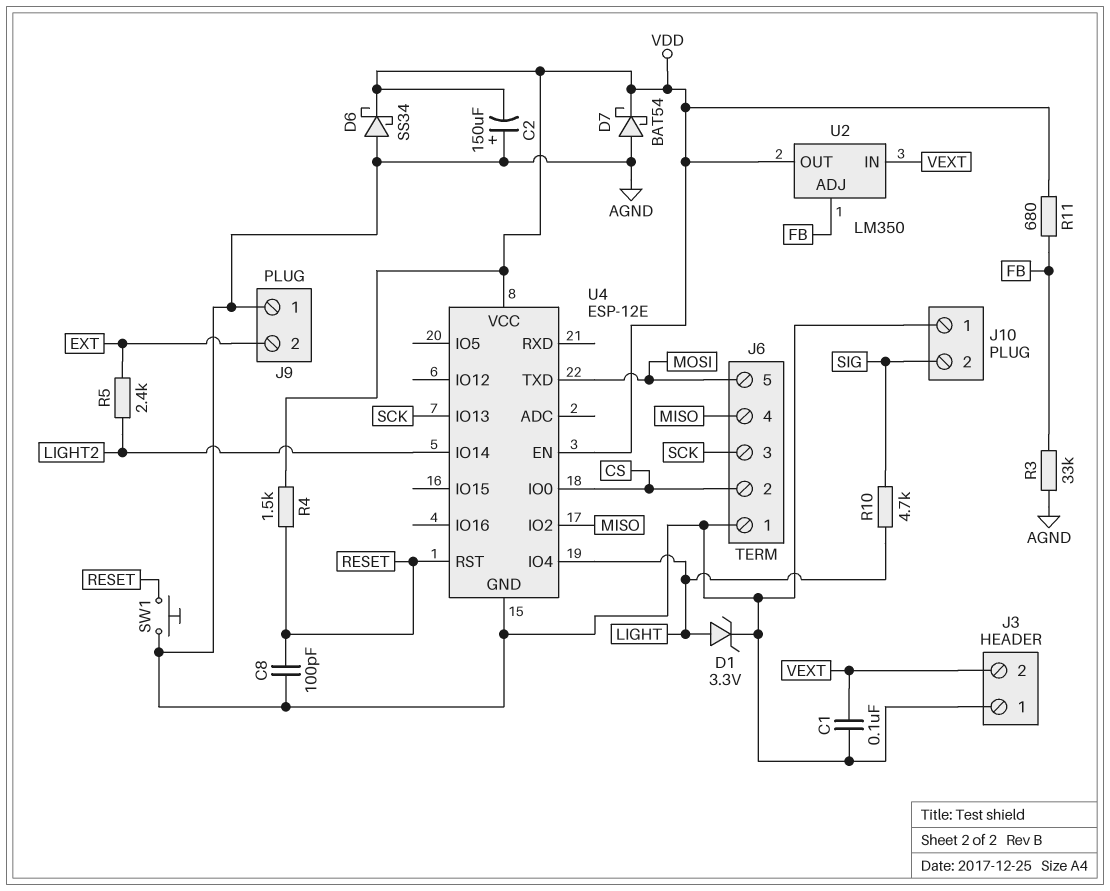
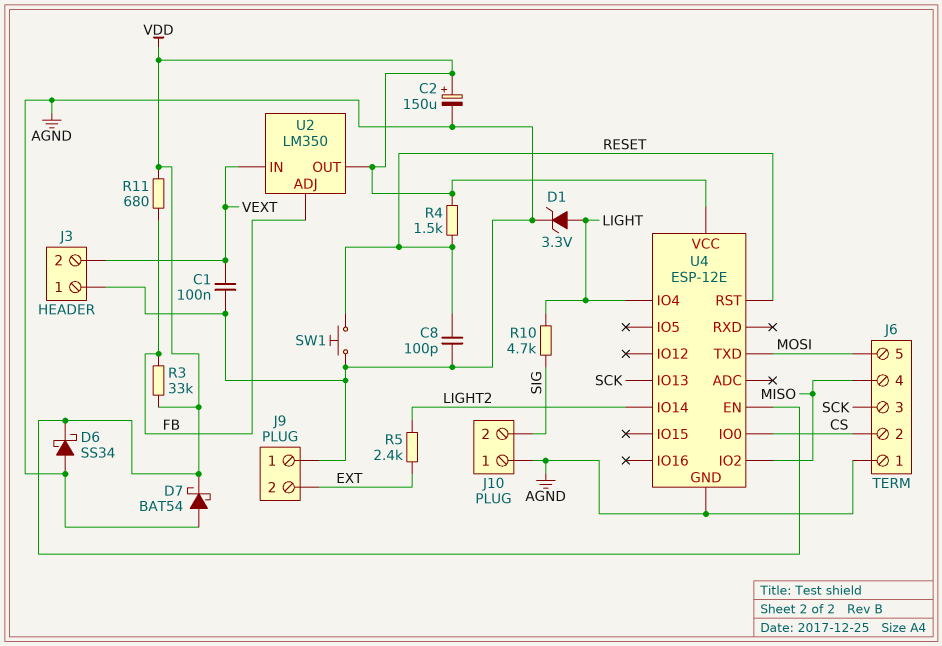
C2: 150uF (plus AGND, minus VDD) -> 150uF (plus VDD, minus AGND)
R3: 33k (AGND, FB) -> 33k (FB, VDD)

